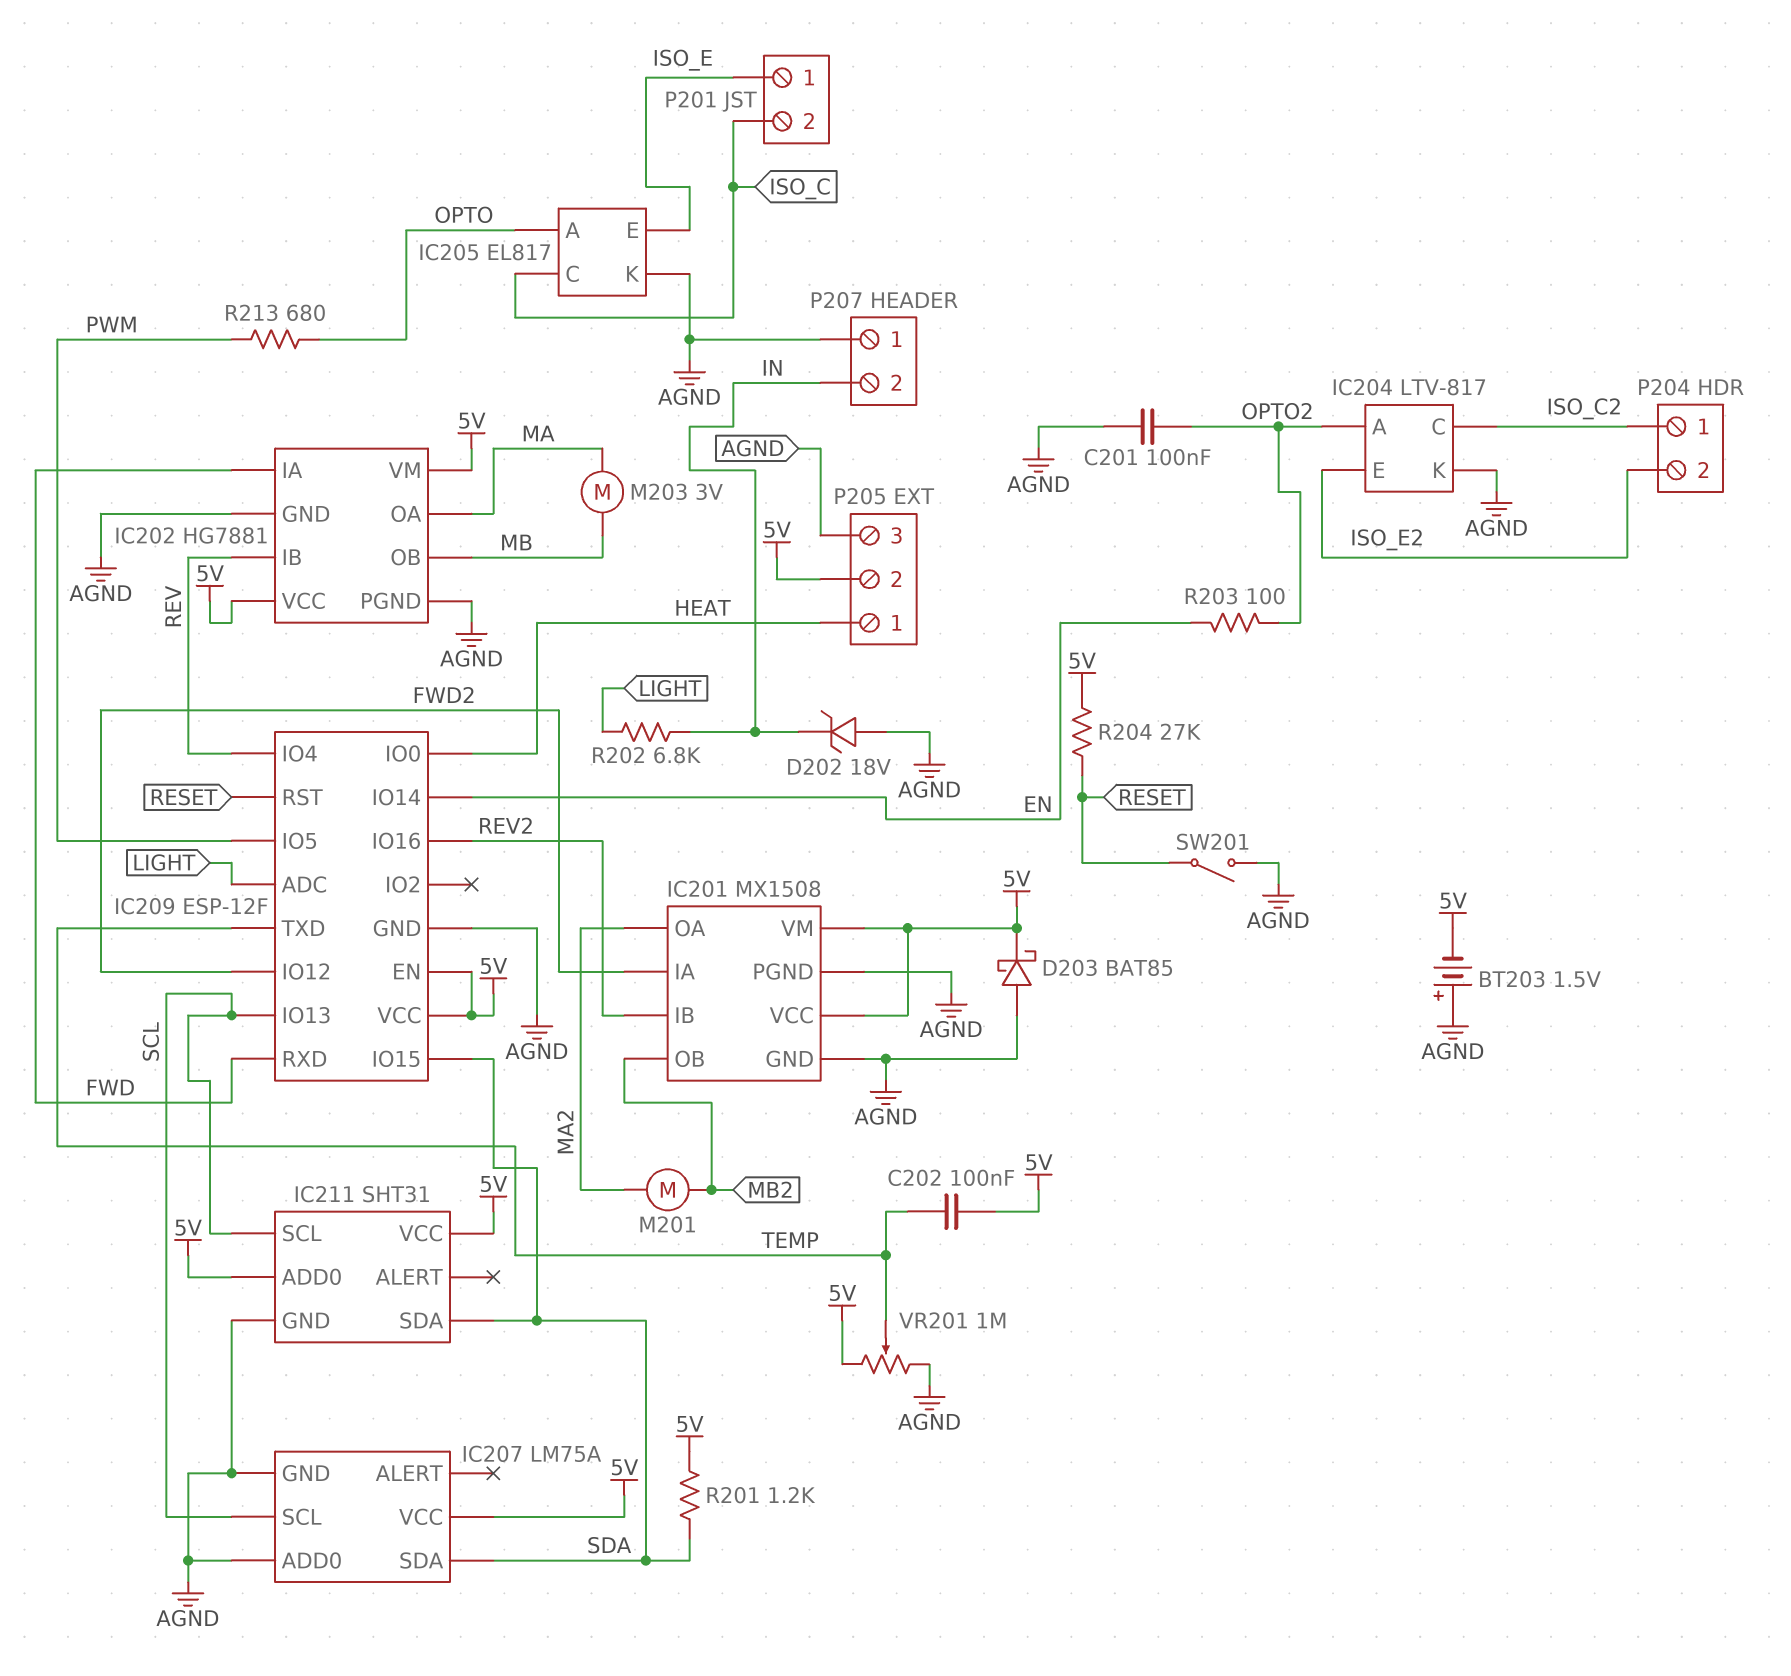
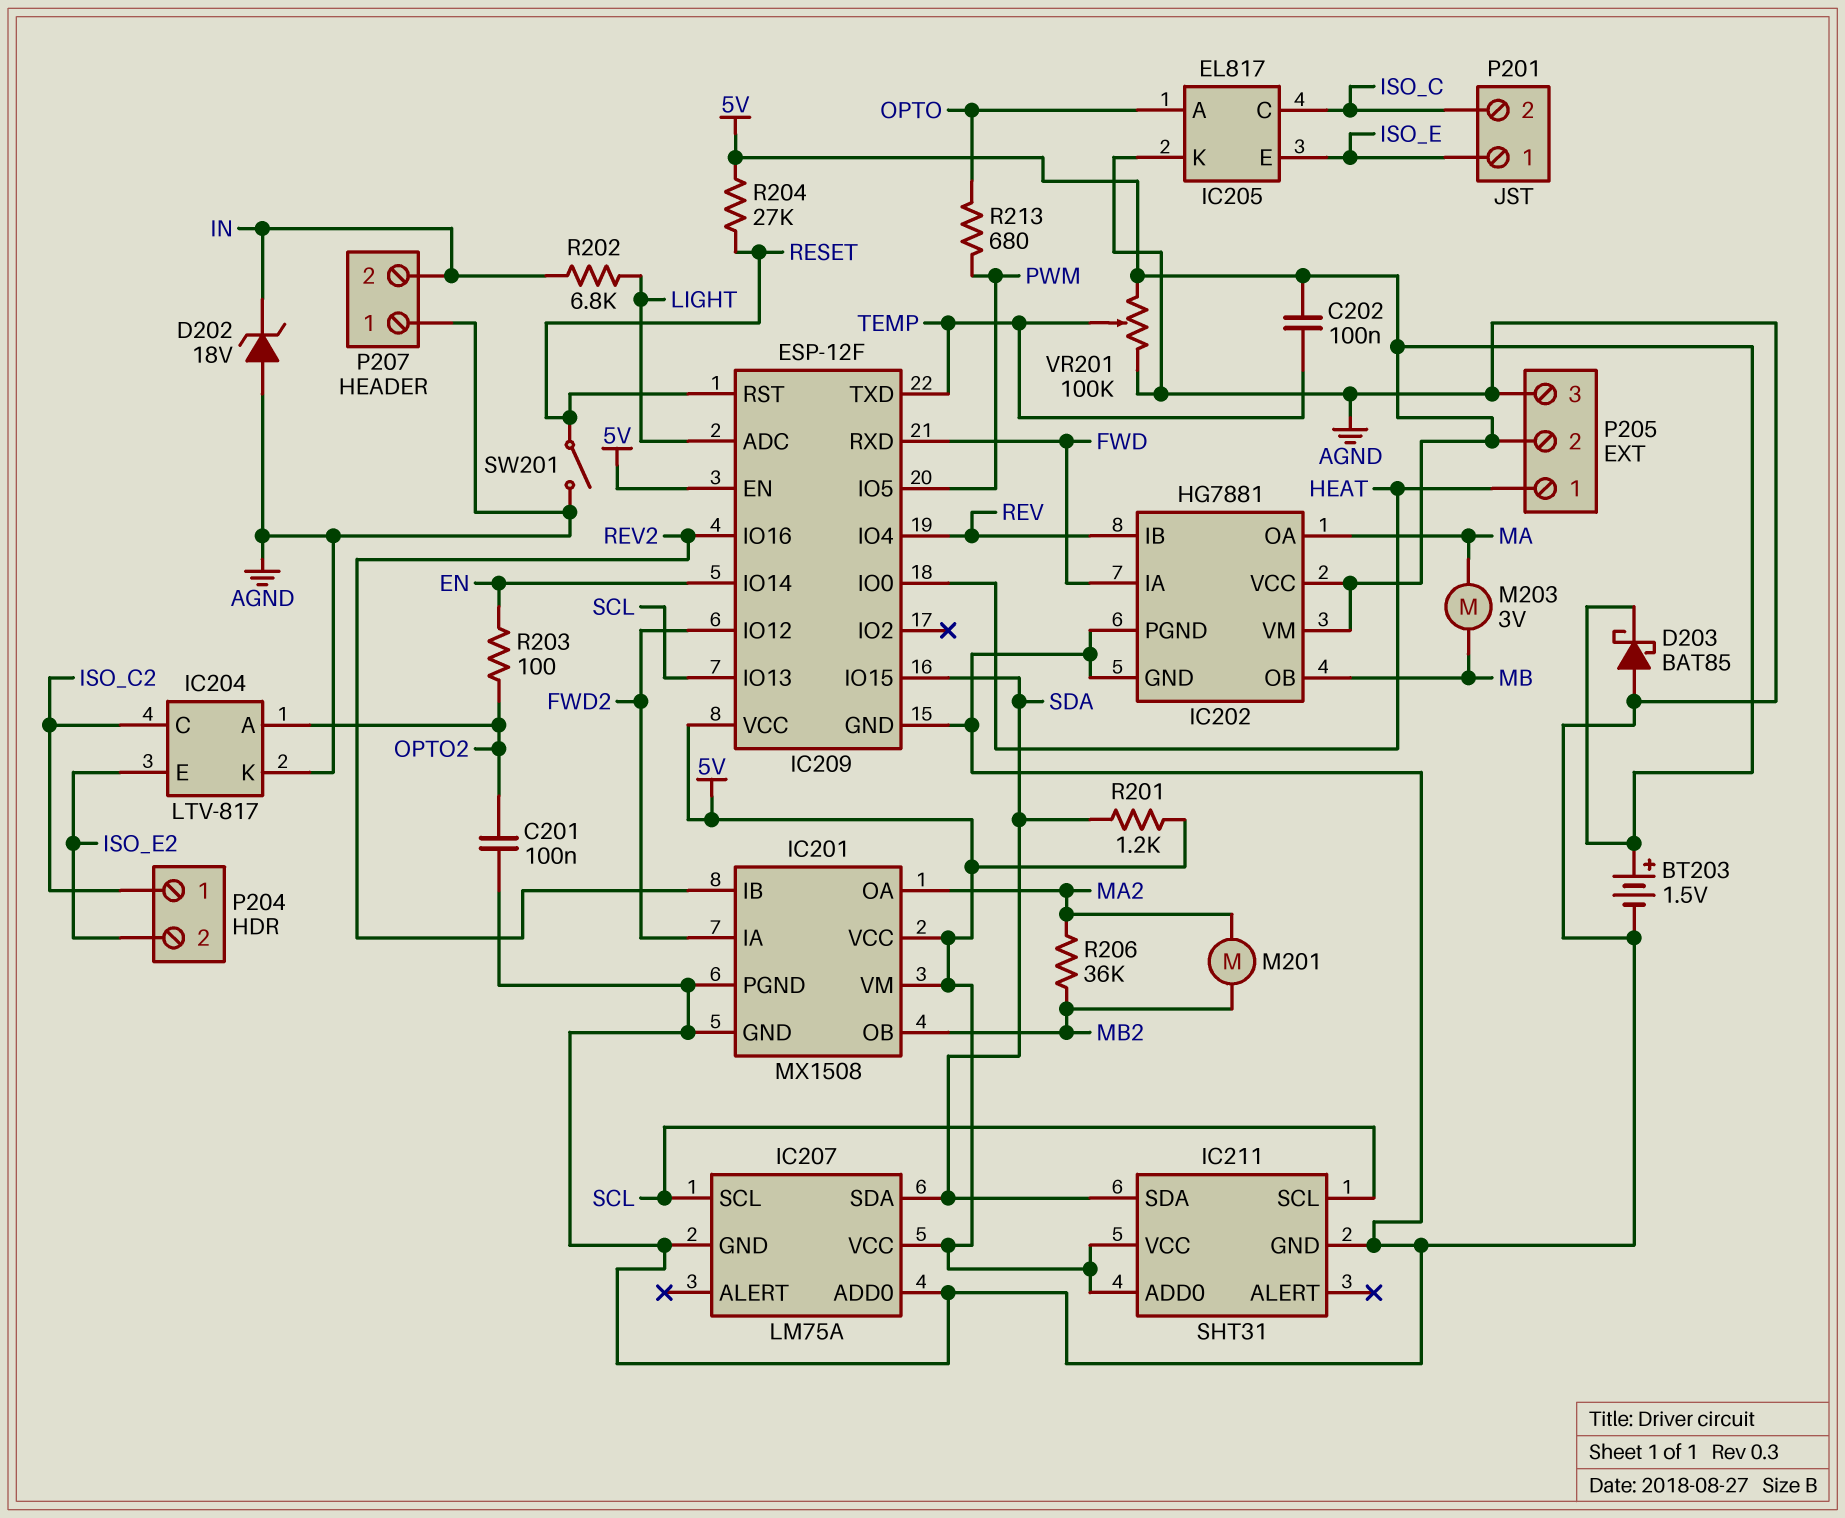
BT203: 1.5V (plus AGND, minus 5V) -> 1.5V (plus 5V, minus AGND)
R206: none -> 36k (MA2, MB2)
VR201: 1M (5V, AGND, wiper TEMP) -> 100k (5V, AGND, wiper TEMP)

